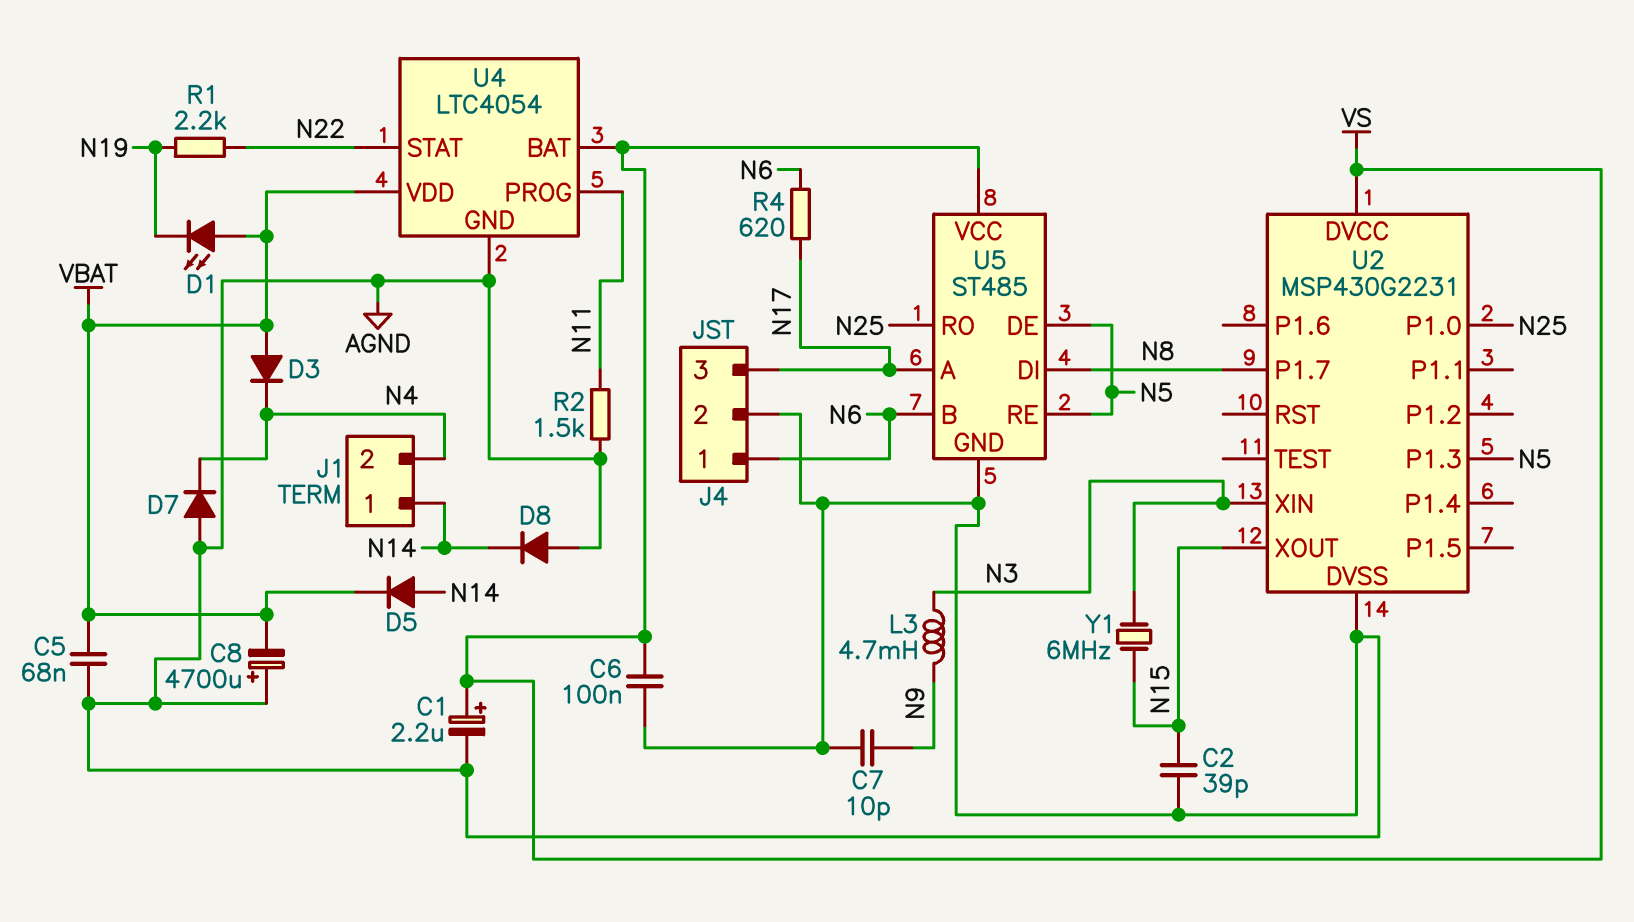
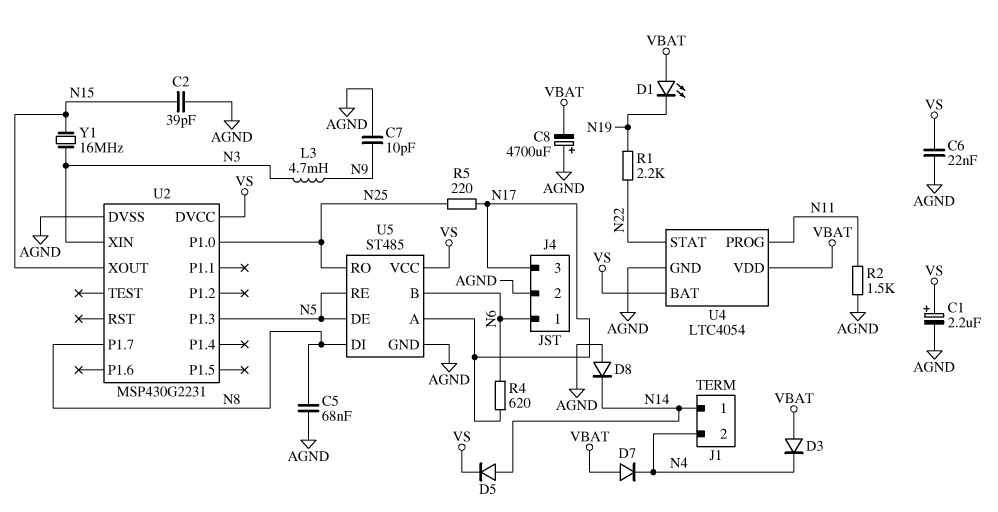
C5: 68nF (AGND, VBAT) -> 68nF (AGND, N8)
C6: 100nF (AGND, VS) -> 22nF (AGND, VS)
D5: diode (A N14, K VBAT) -> diode (A N14, K VS)
D7: diode (A AGND, K N4) -> diode (A VBAT, K N4)
R5: none -> 220 (N17, N25)
Y1: 6MHz (N3, N15) -> 16MHz (N3, N15)

